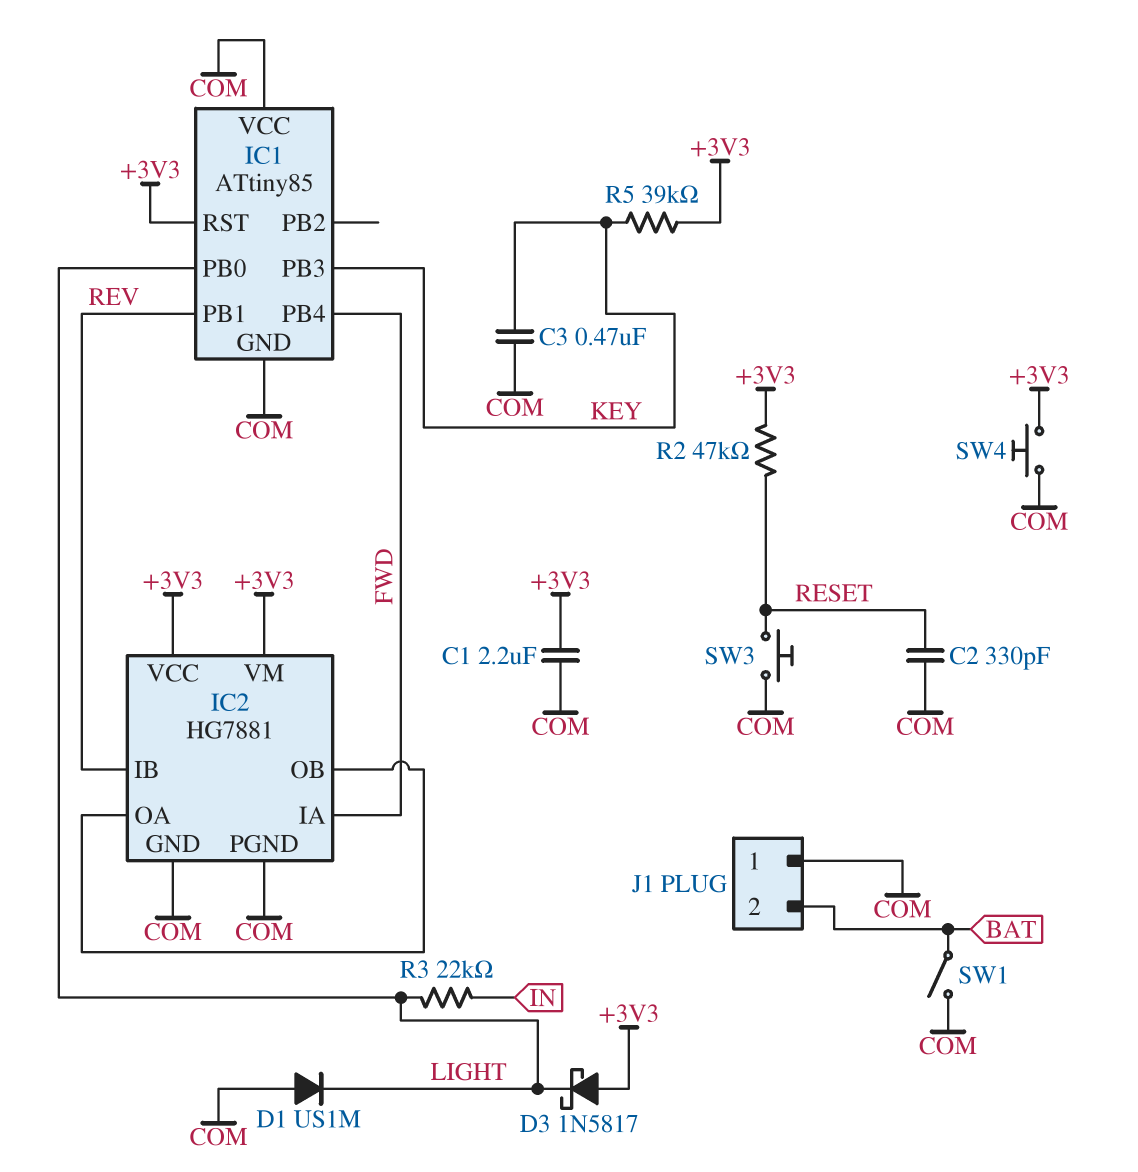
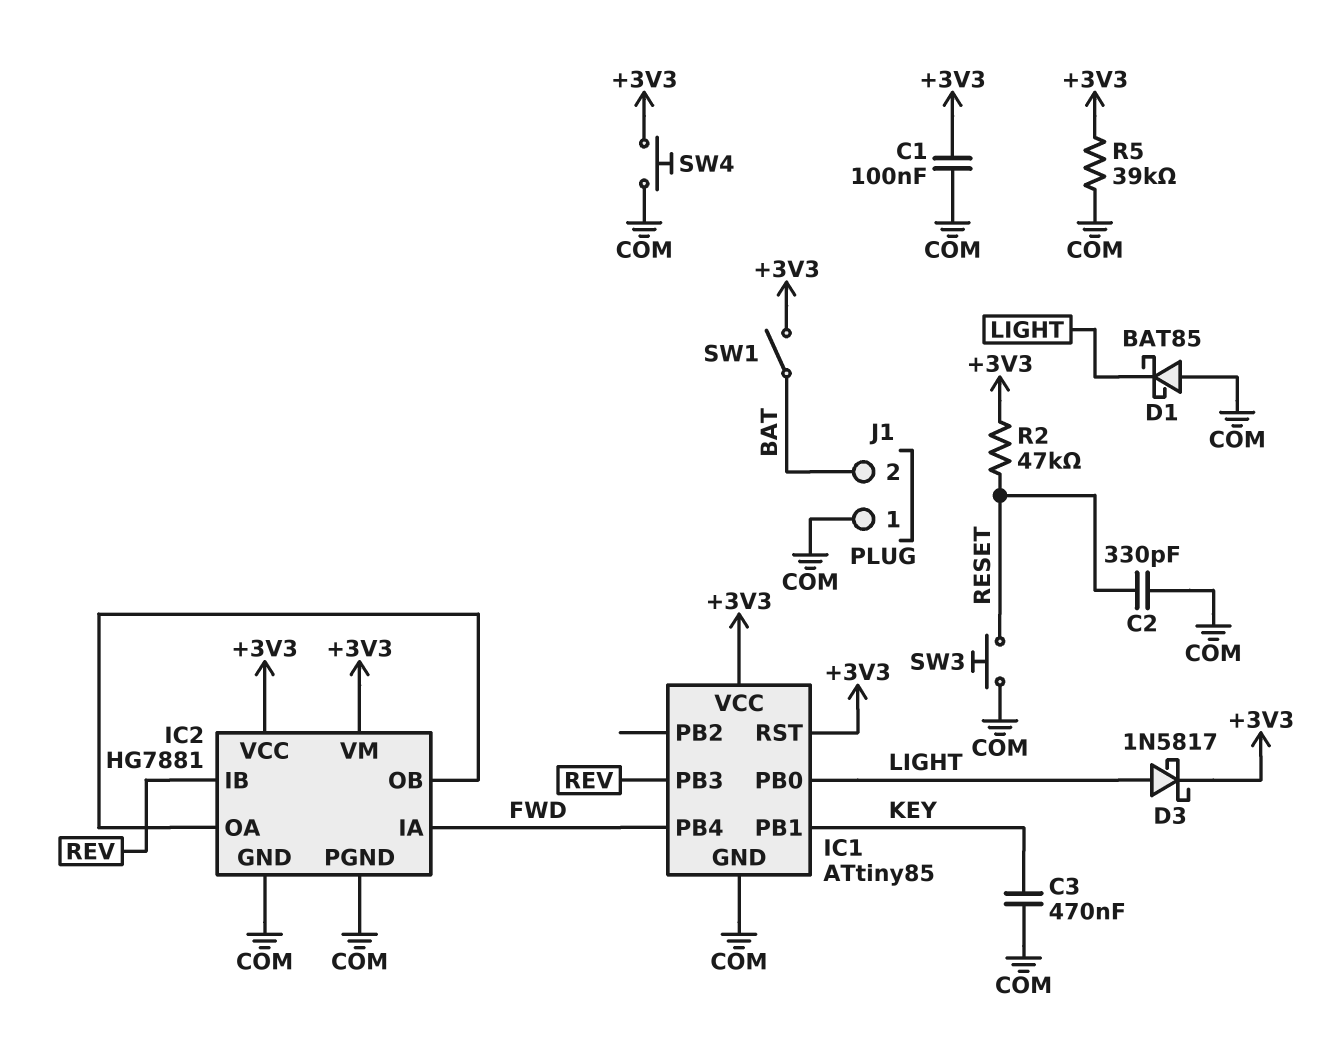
C1: 2.2uF (+3V3, COM) -> 100nF (+3V3, COM)
D1: diode US1M (A COM, K LIGHT) -> schottky BAT85 (A COM, K LIGHT)
D3: schottky 1N5817 (A +3V3, K LIGHT) -> schottky 1N5817 (A LIGHT, K +3V3)
IC1 pin PB1: REV -> KEY
IC1 pin PB3: KEY -> REV
IC1 pin VCC: COM -> +3V3
R3: 22k (IN, LIGHT) -> none
R5: 39k (+3V3, KEY) -> 39k (+3V3, COM)
SW1: switch (BAT, COM) -> switch (+3V3, BAT)

